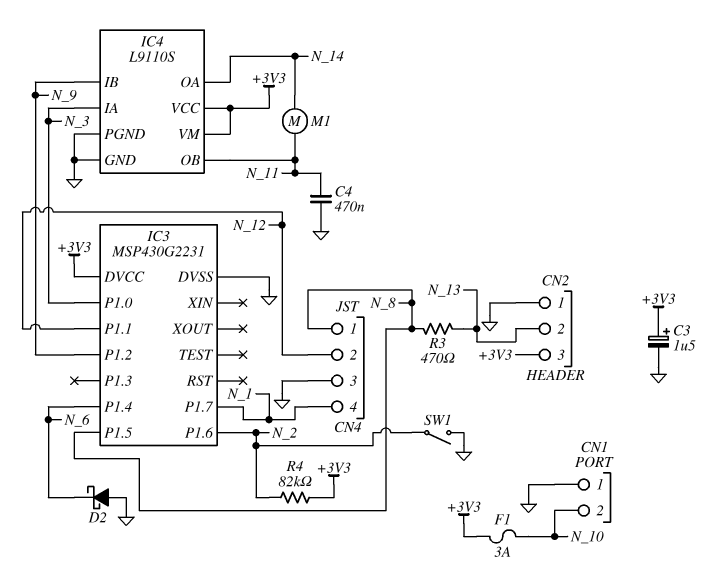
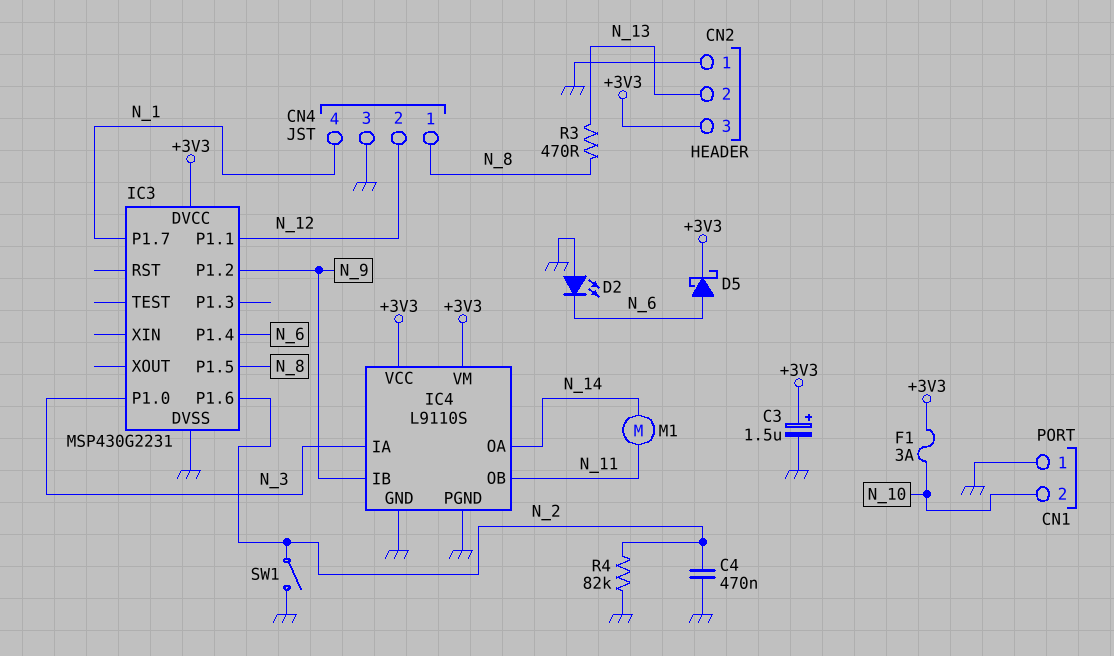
C4: 470nF (GND, N_11) -> 470nF (GND, N_2)
D2: schottky (A GND, K N_6) -> LED (A GND, K N_6)
D5: none -> schottky (A N_6, K +3V3)
R4: 82k (+3V3, N_2) -> 82k (GND, N_2)

